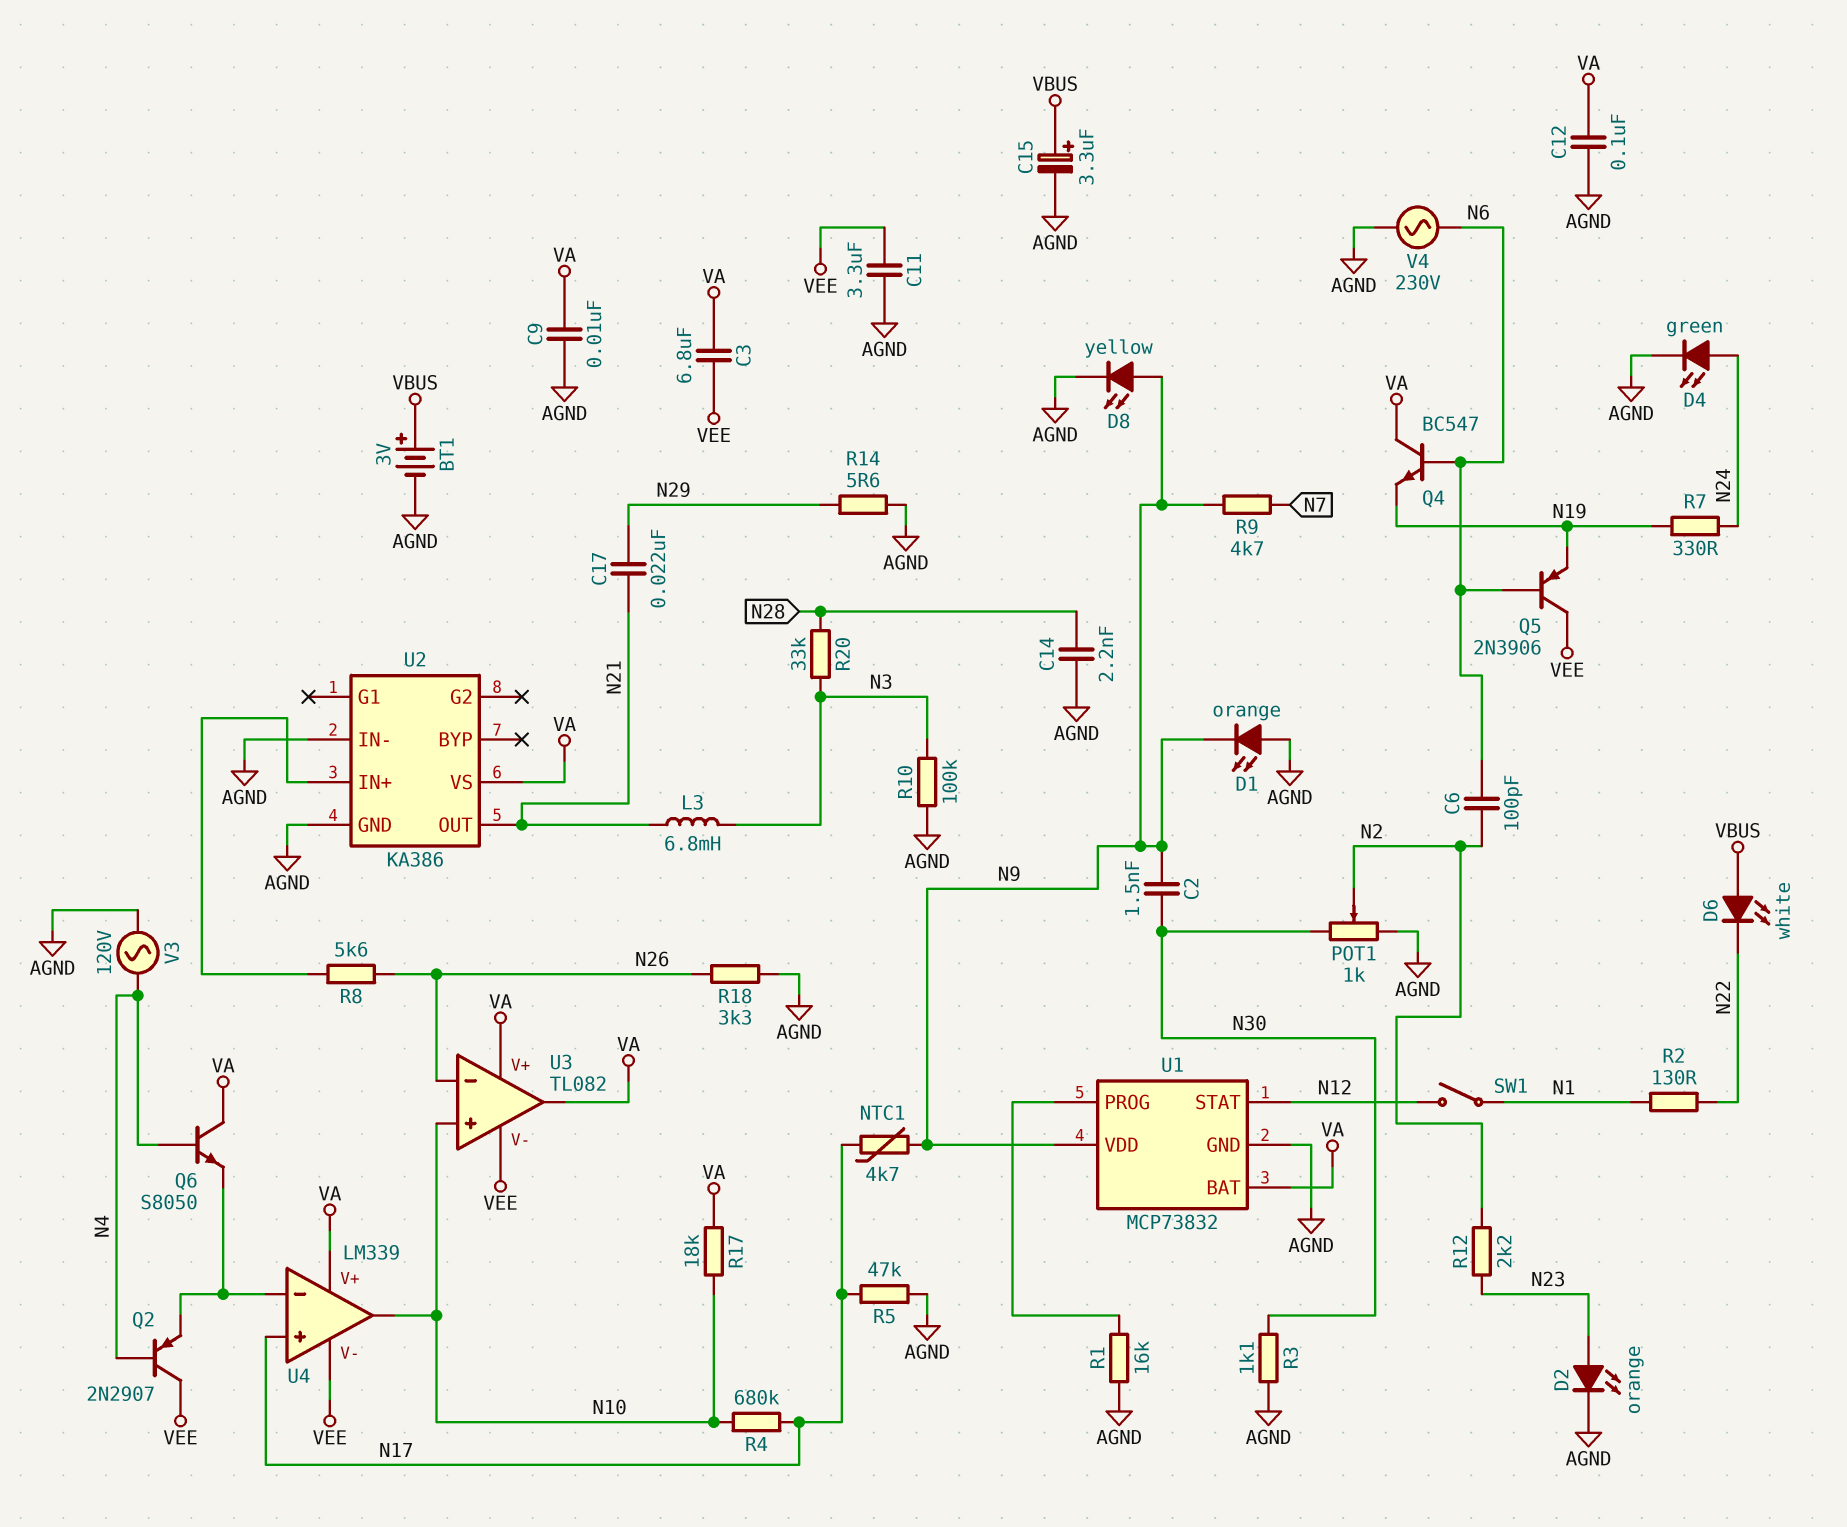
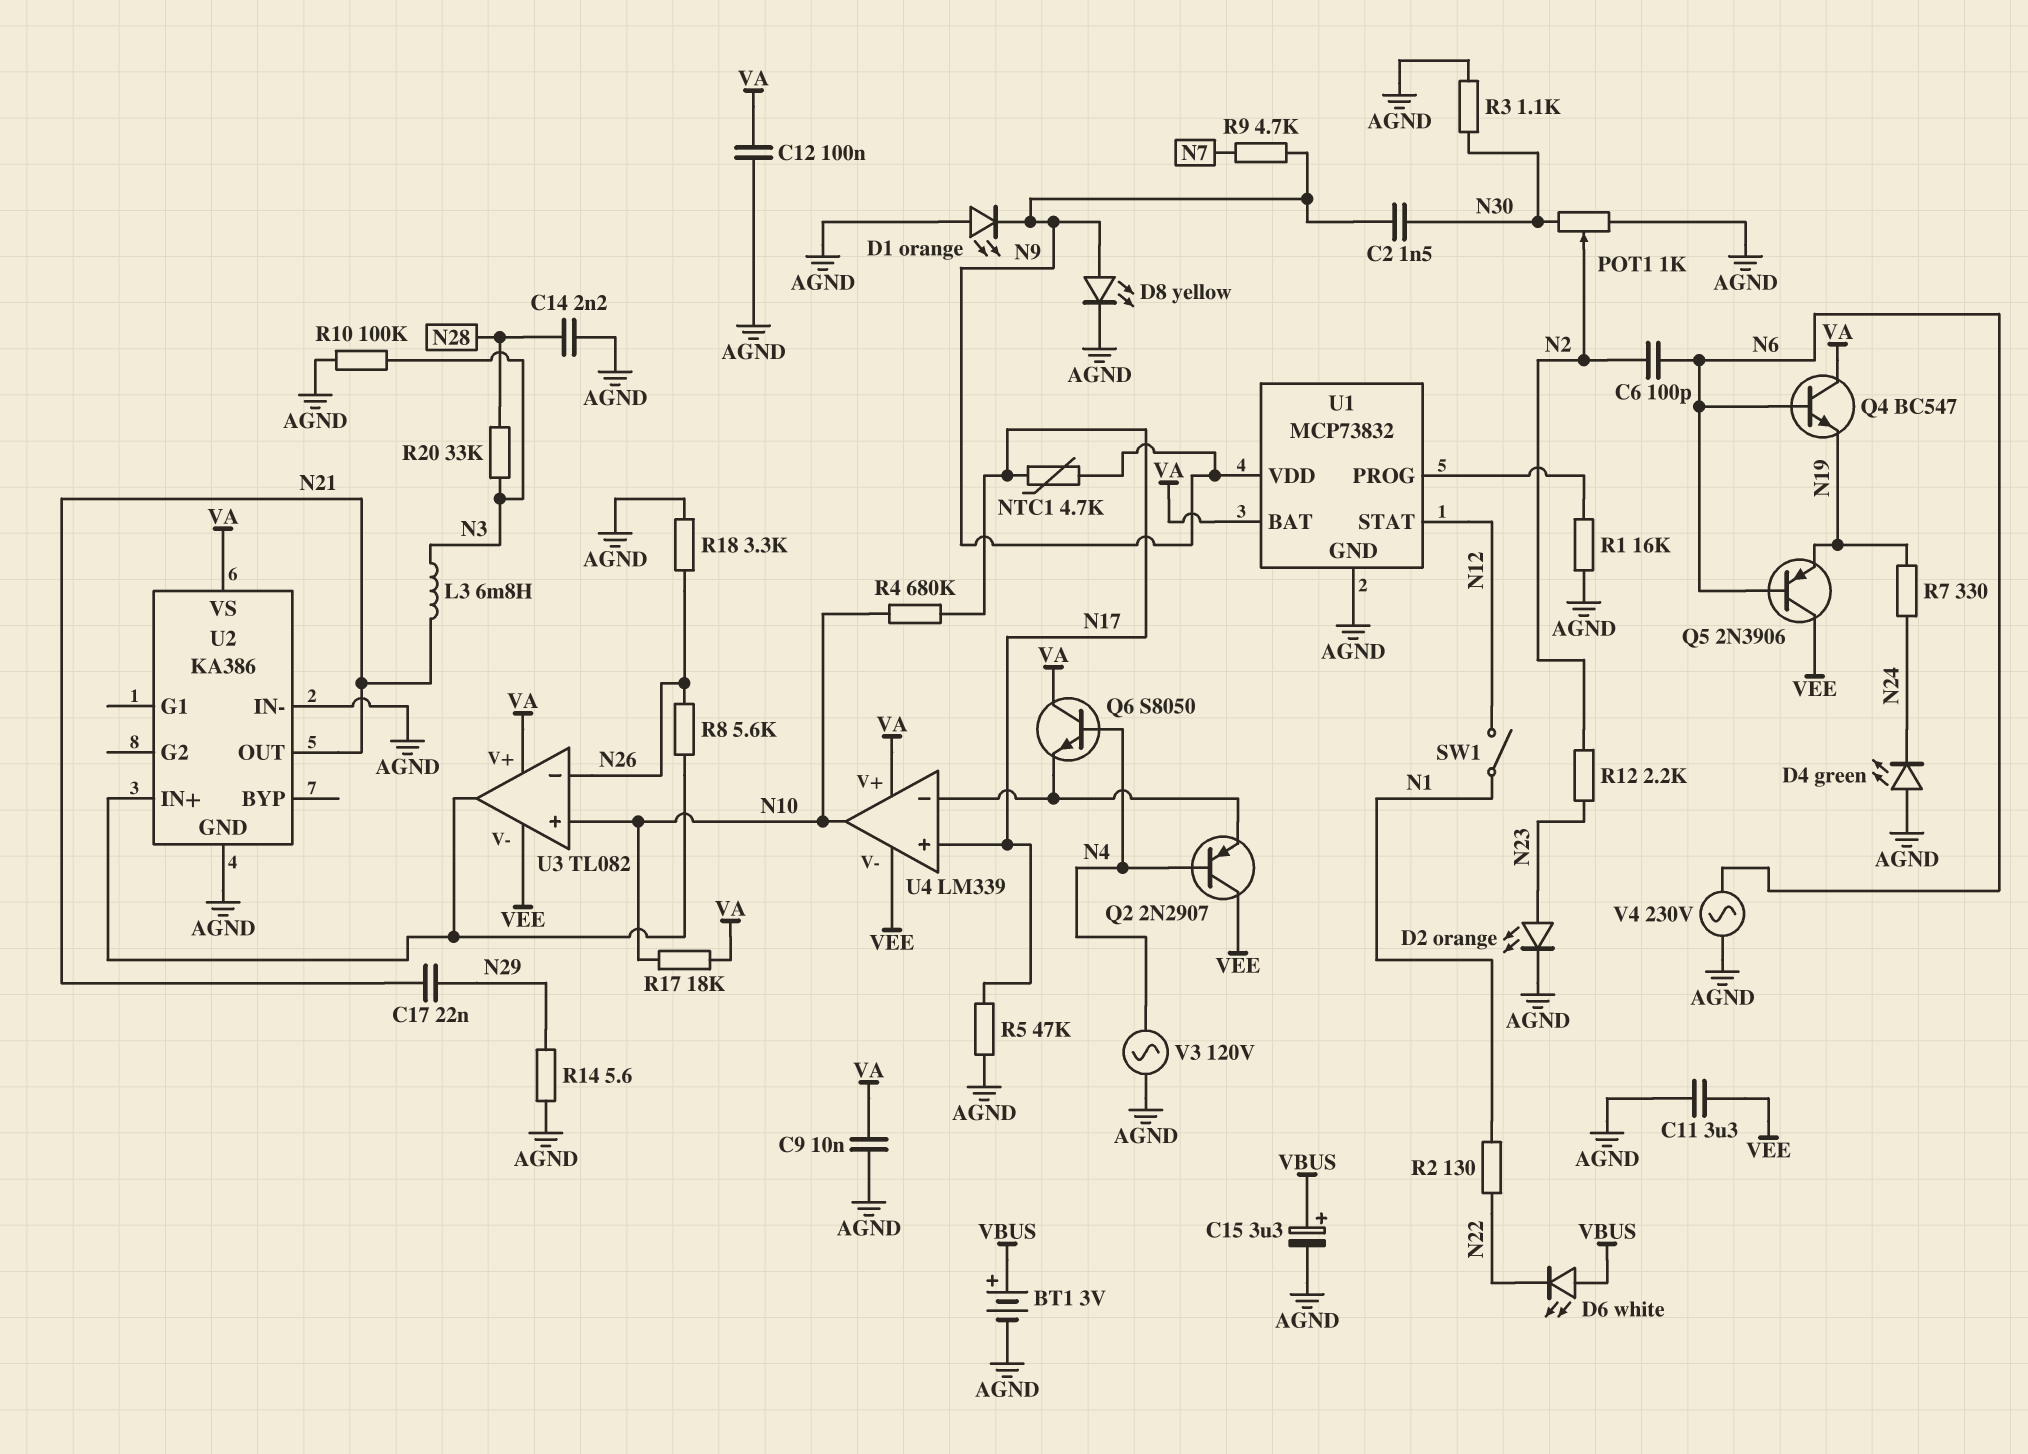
C3: 6.8uF (VA, VEE) -> none
D4: LED green (A N24, K AGND) -> LED green (A AGND, K N24)
U3 pin out: VA -> U2/IN+

